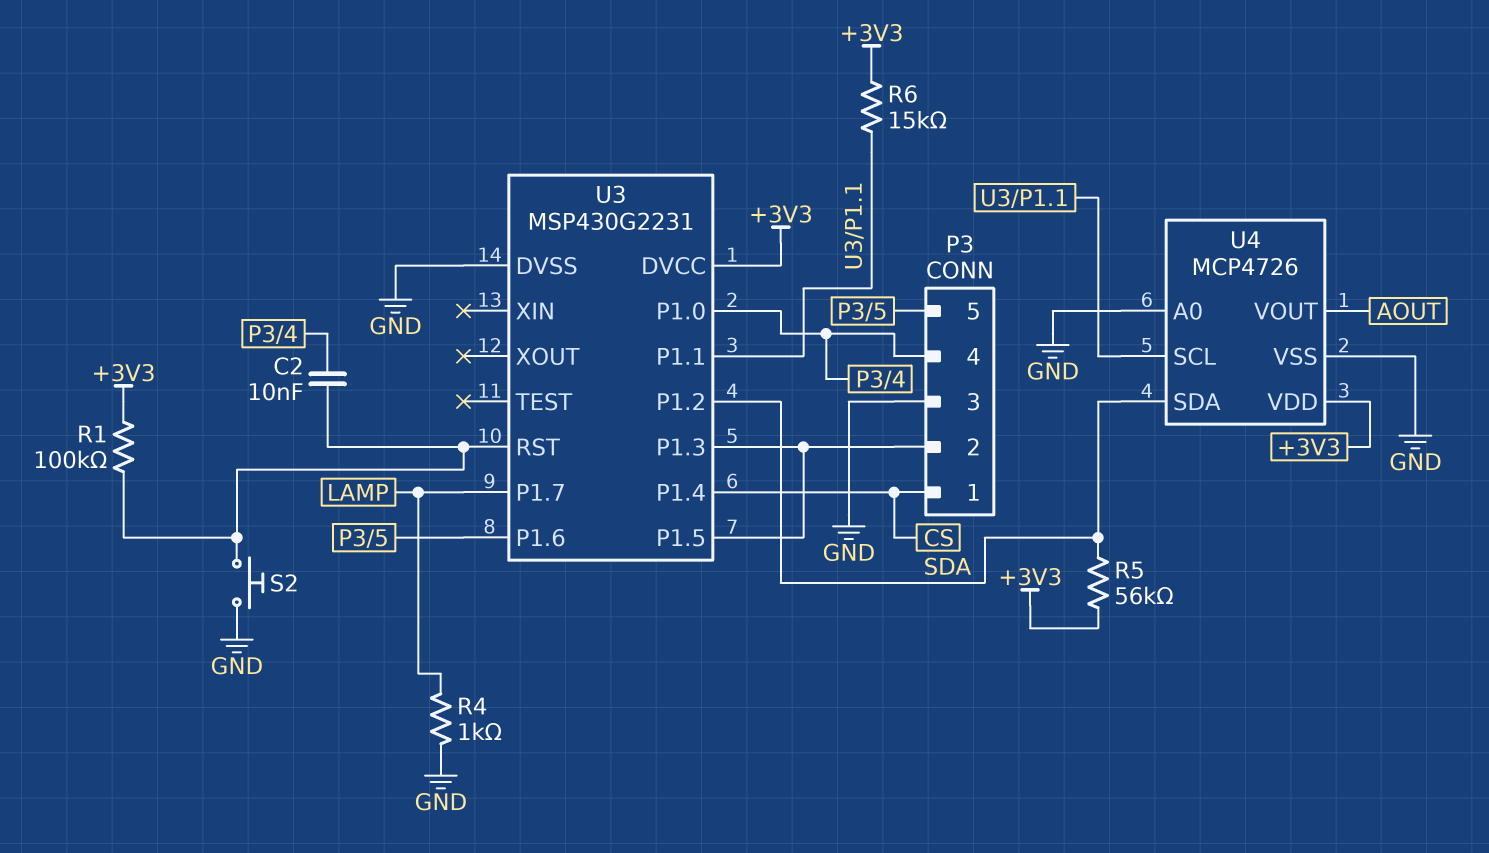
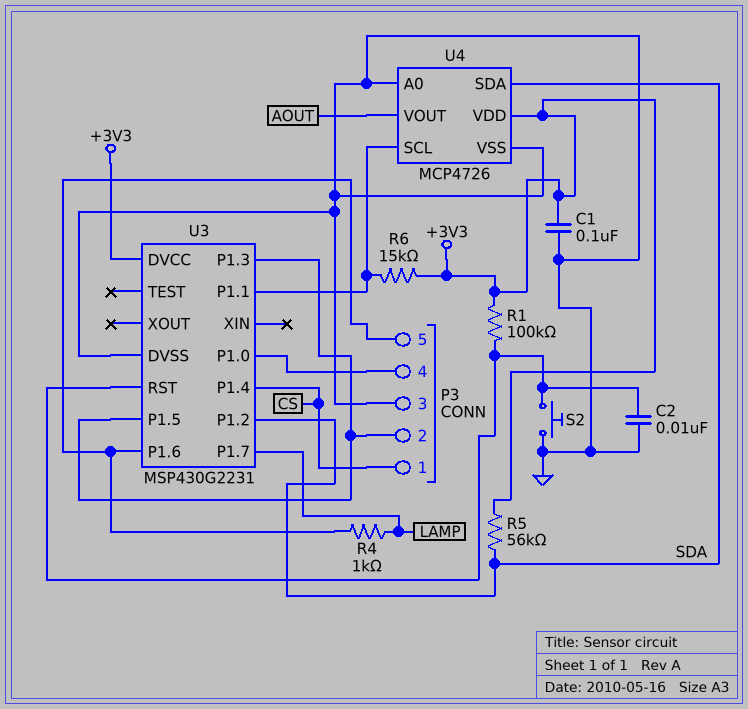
C1: none -> 100nF (+3V3, GND)
C2: 10nF (P3/4, U3/RST) -> 10nF (GND, U3/RST)
R4: 1k (GND, LAMP) -> 1k (LAMP, P3/5)

